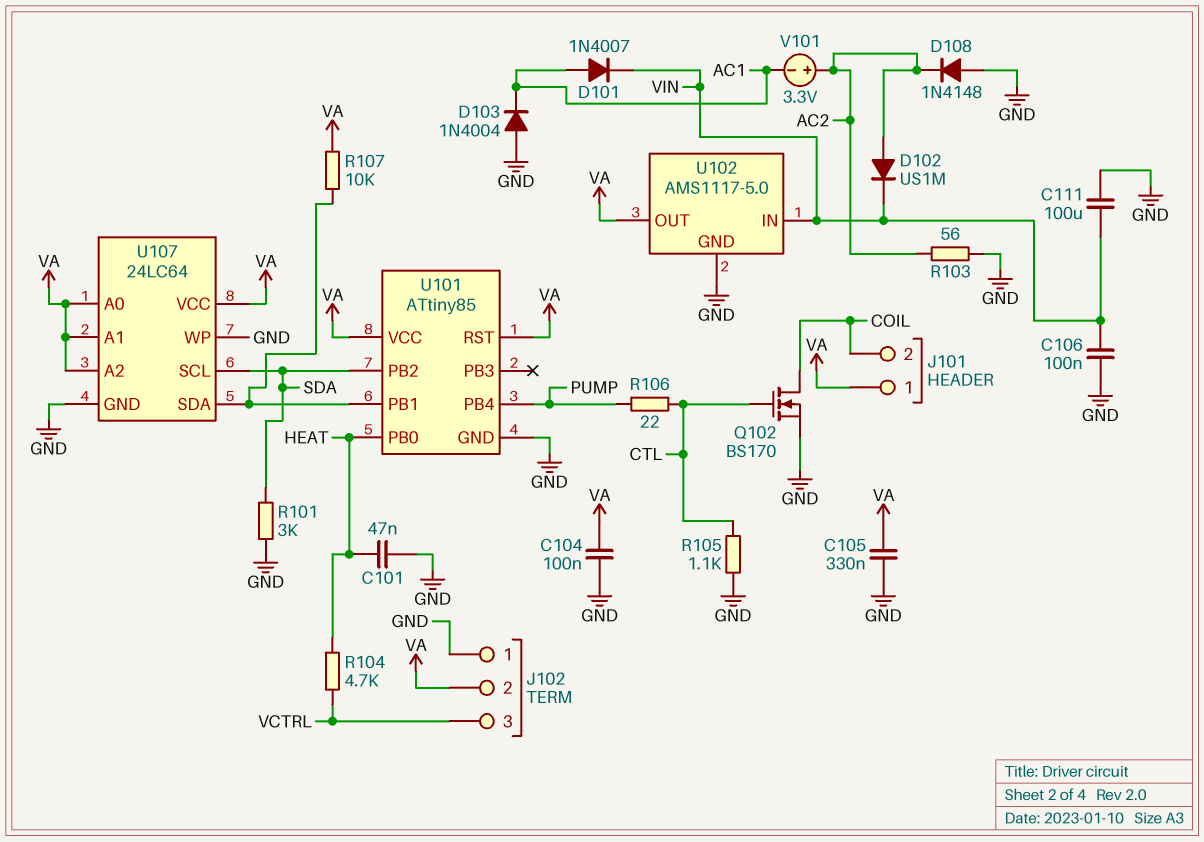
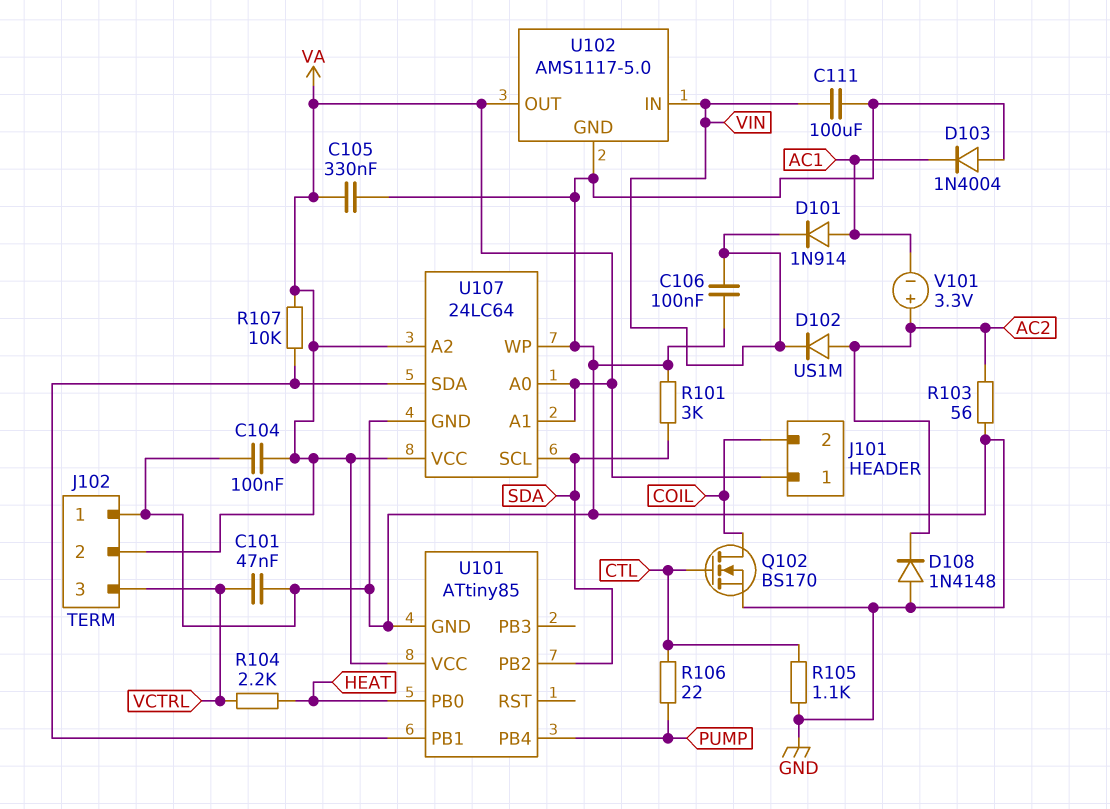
C101: 47nF (GND, HEAT) -> 47nF (GND, VCTRL)
D101: diode 1N4007 (A AC1, K VIN) -> diode 1N914 (A AC1, K VIN)
R104: 4.7k (HEAT, VCTRL) -> 2.2k (HEAT, VCTRL)
U101 pin RST: VA -> none

